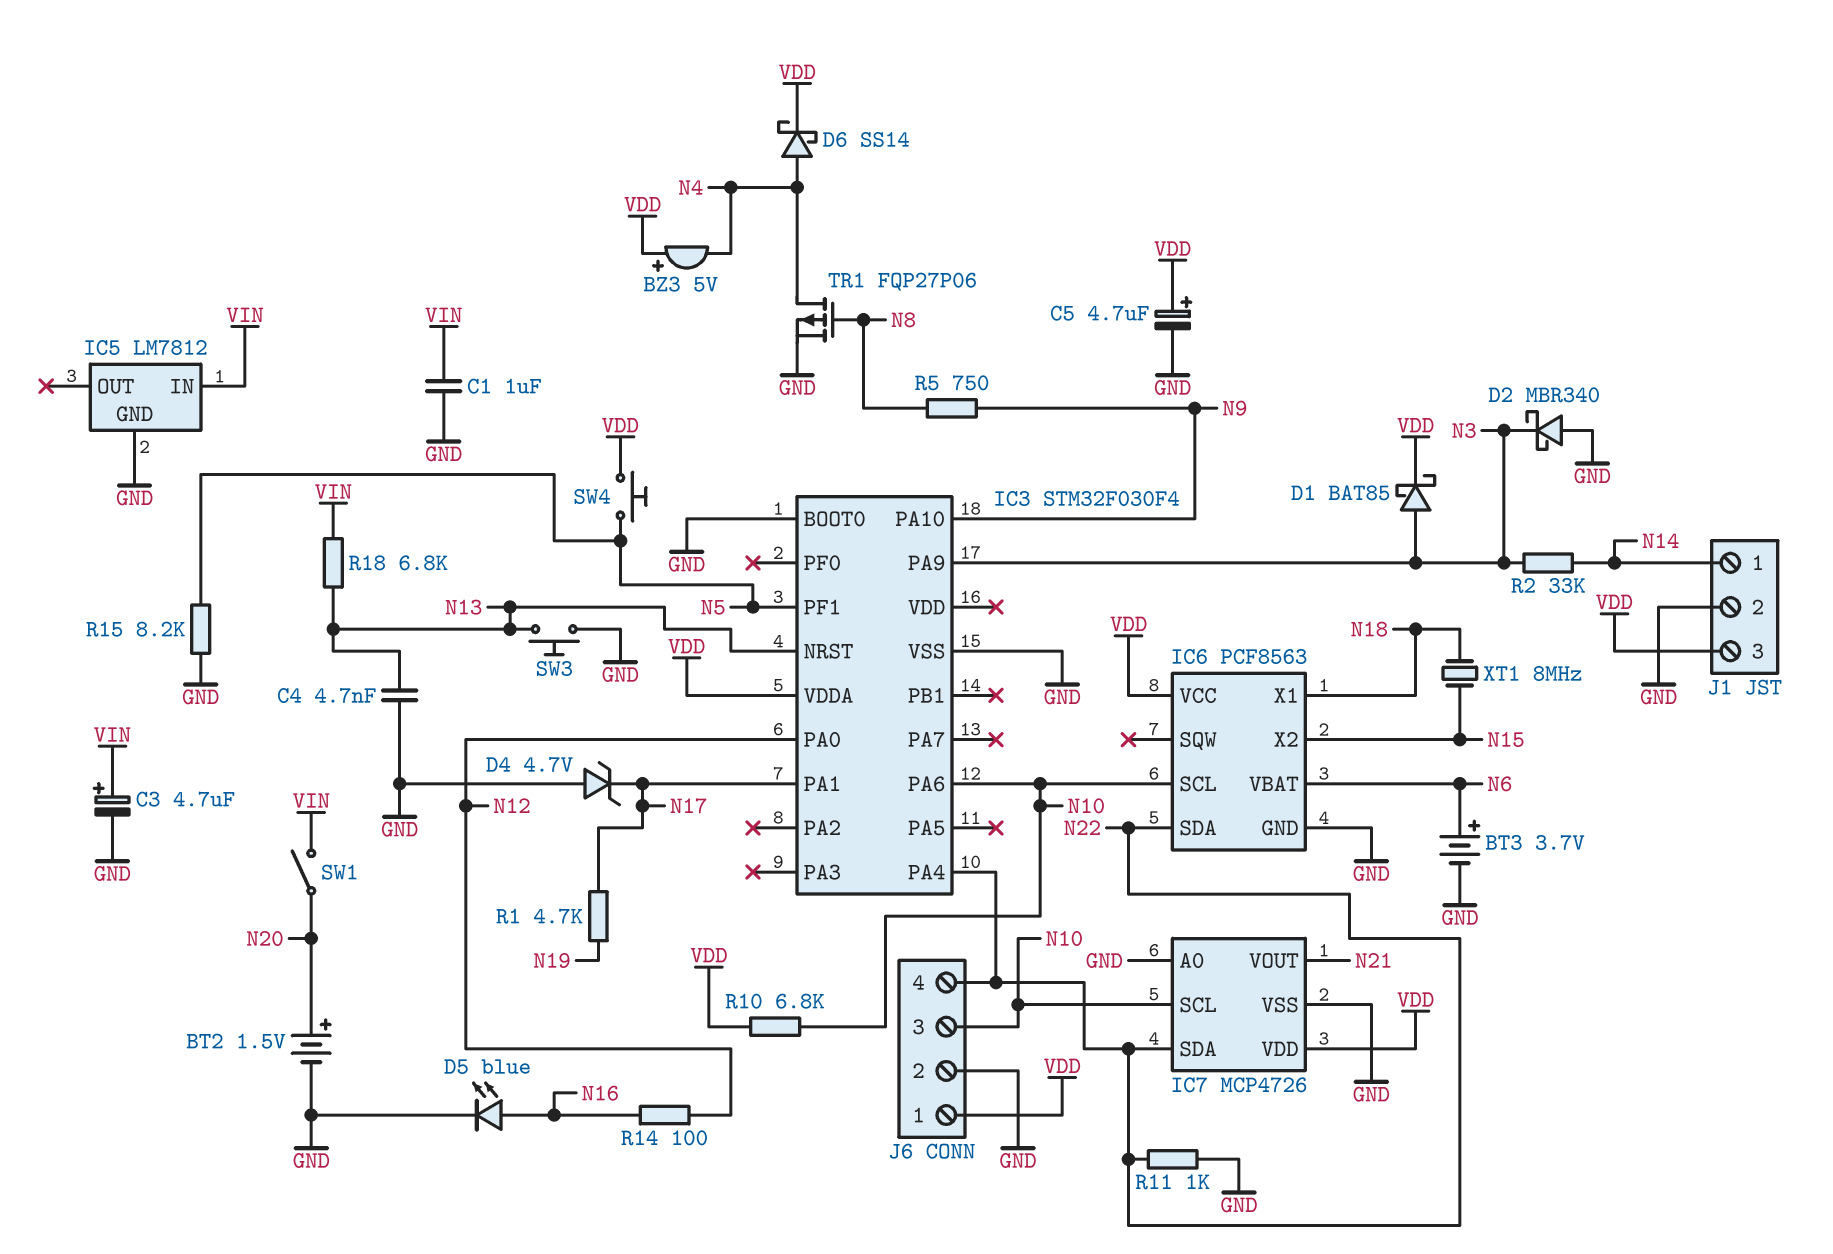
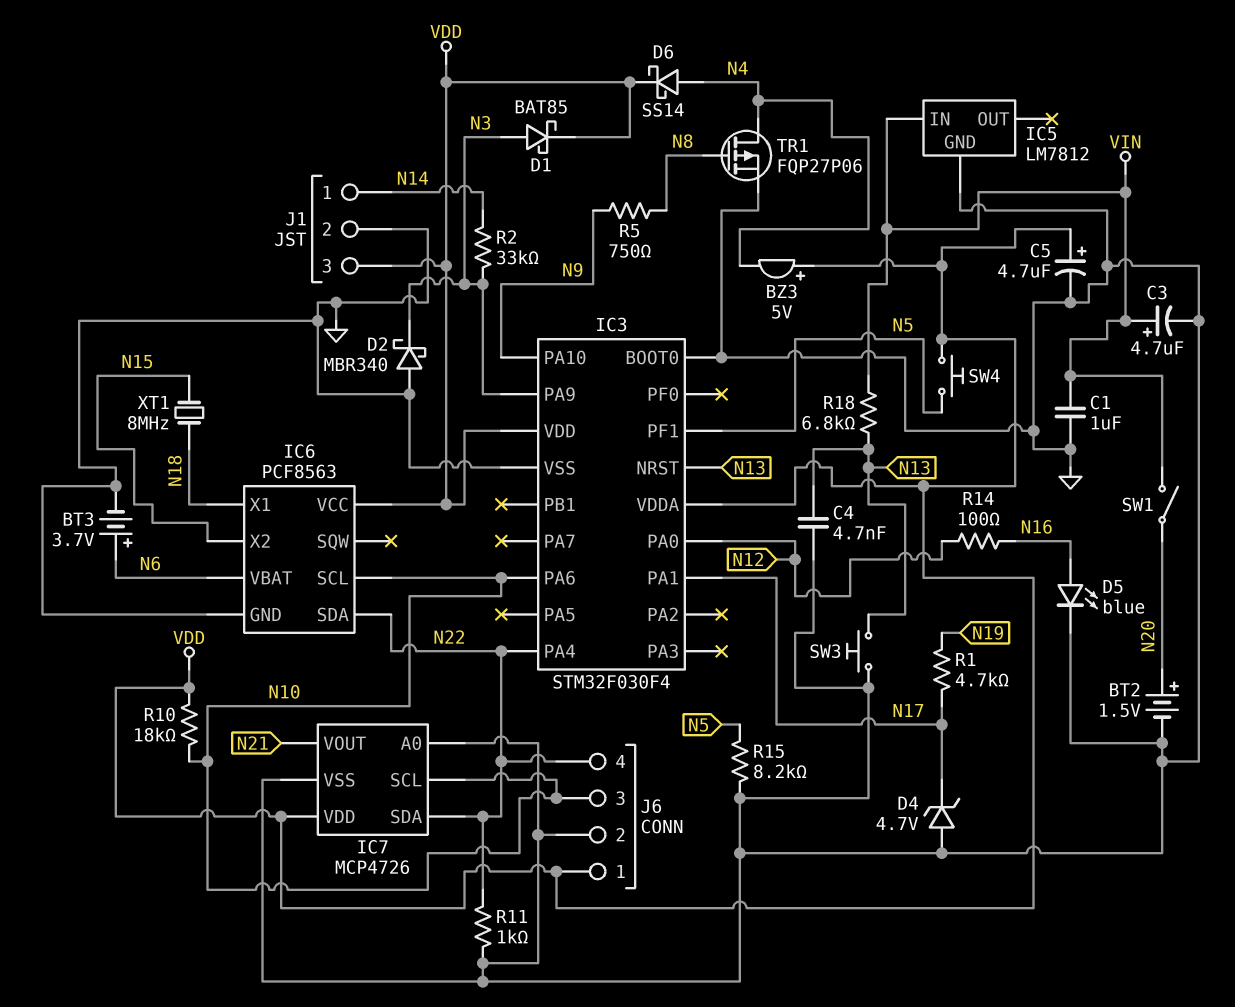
IC3 pin VDD: none -> VDD
R10: 6.8k (N10, VDD) -> 18k (N10, VDD)

